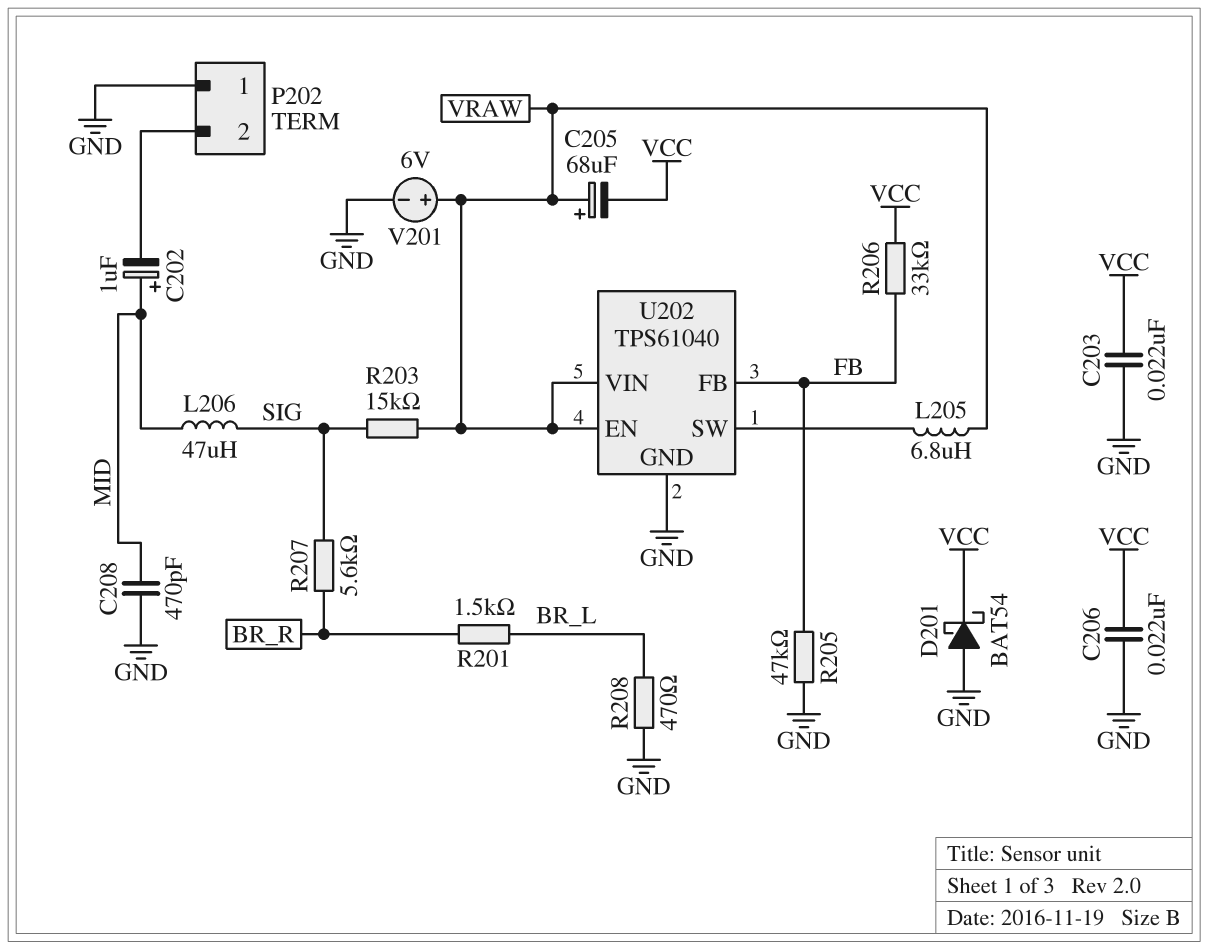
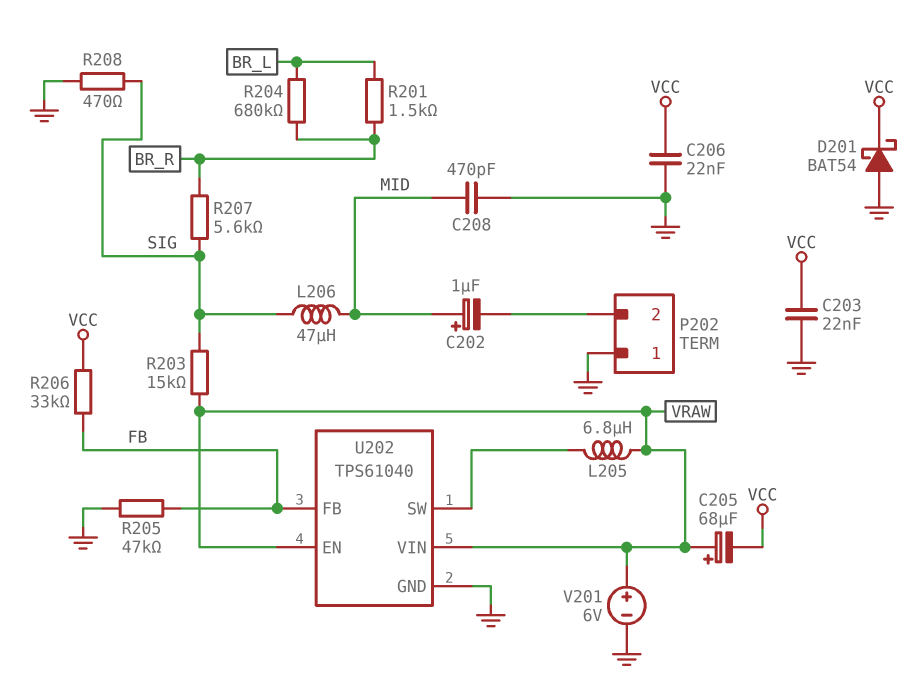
R204: none -> 680k (BR_L, BR_R)
R208: 470 (BR_L, GND) -> 470 (GND, SIG)

